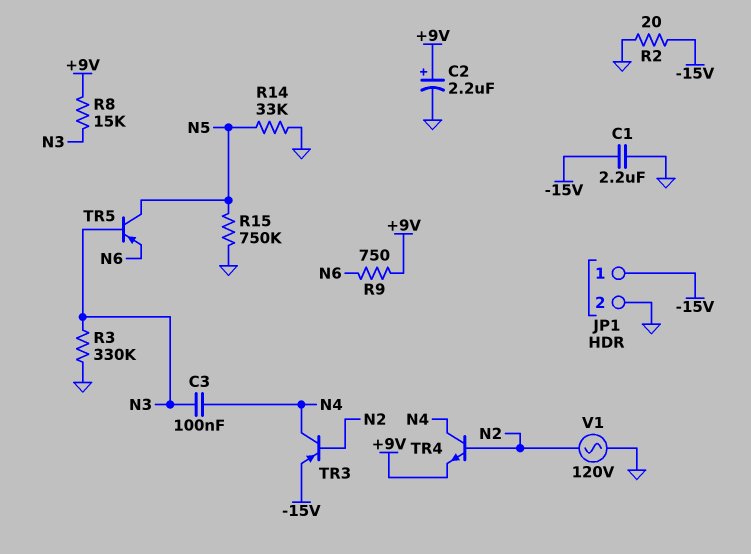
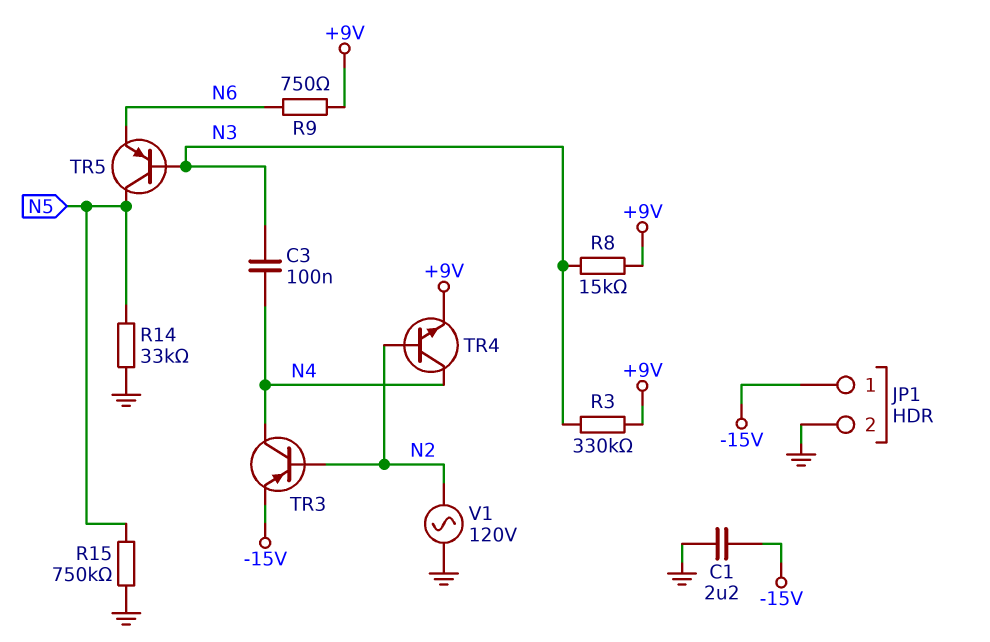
C2: 2.2uF (plus +9V, minus GND) -> none
R2: 20 (-15V, GND) -> none
R3: 330k (GND, N3) -> 330k (+9V, N3)

